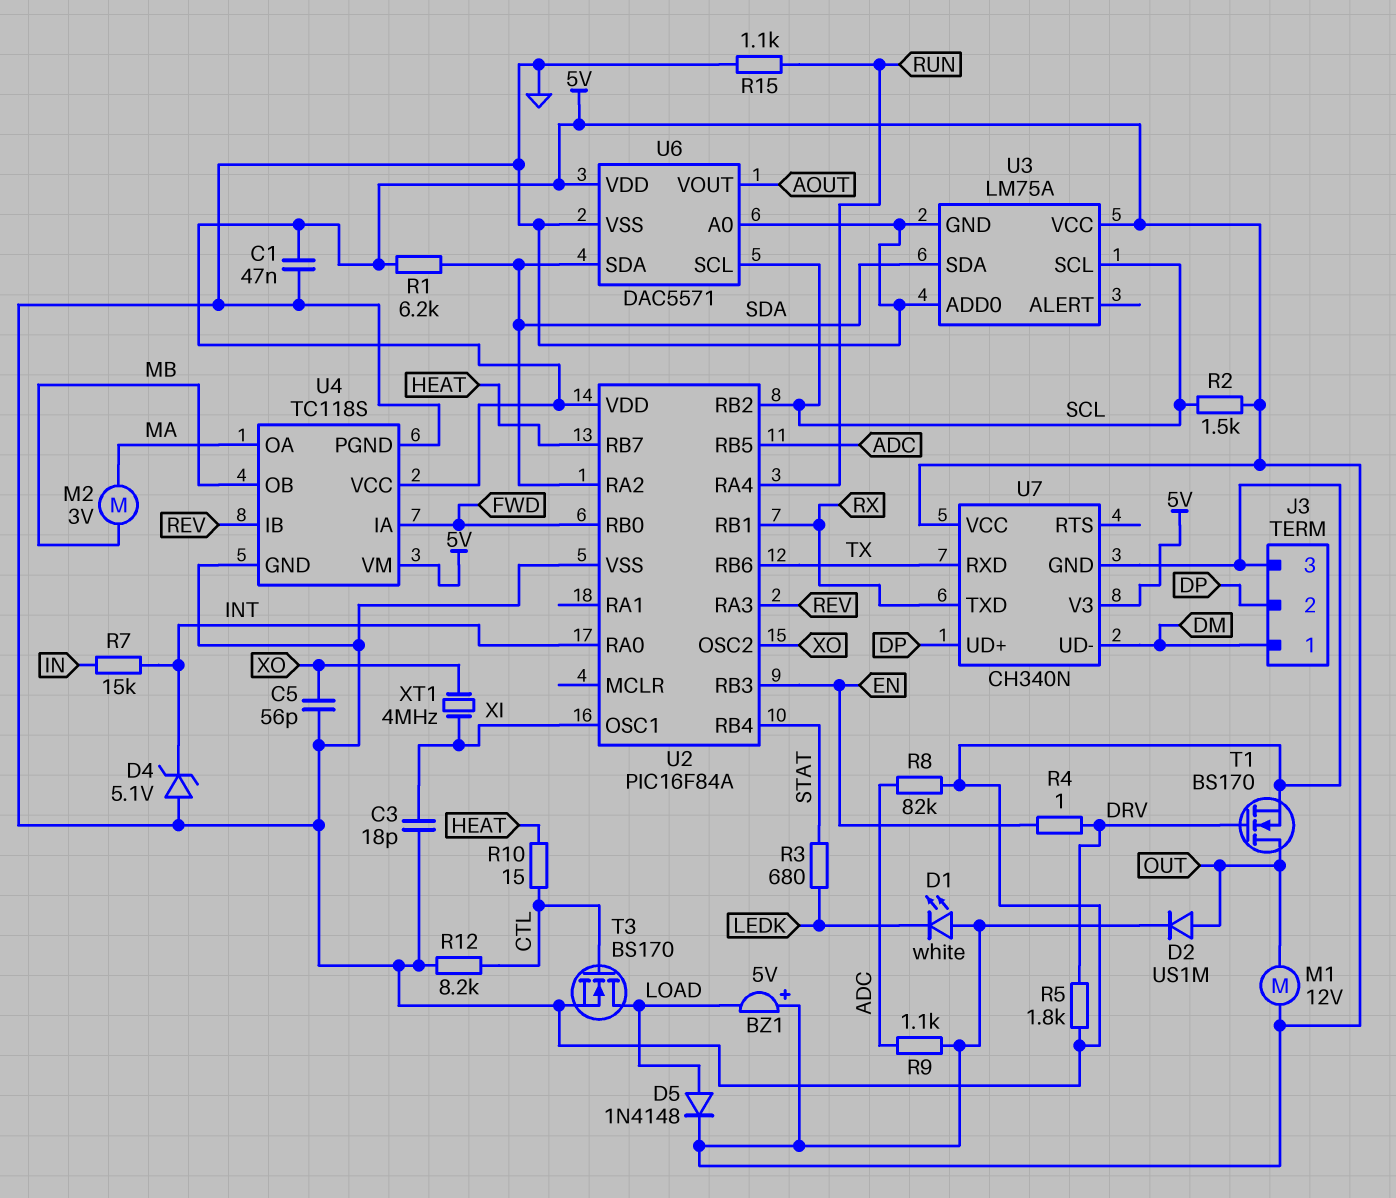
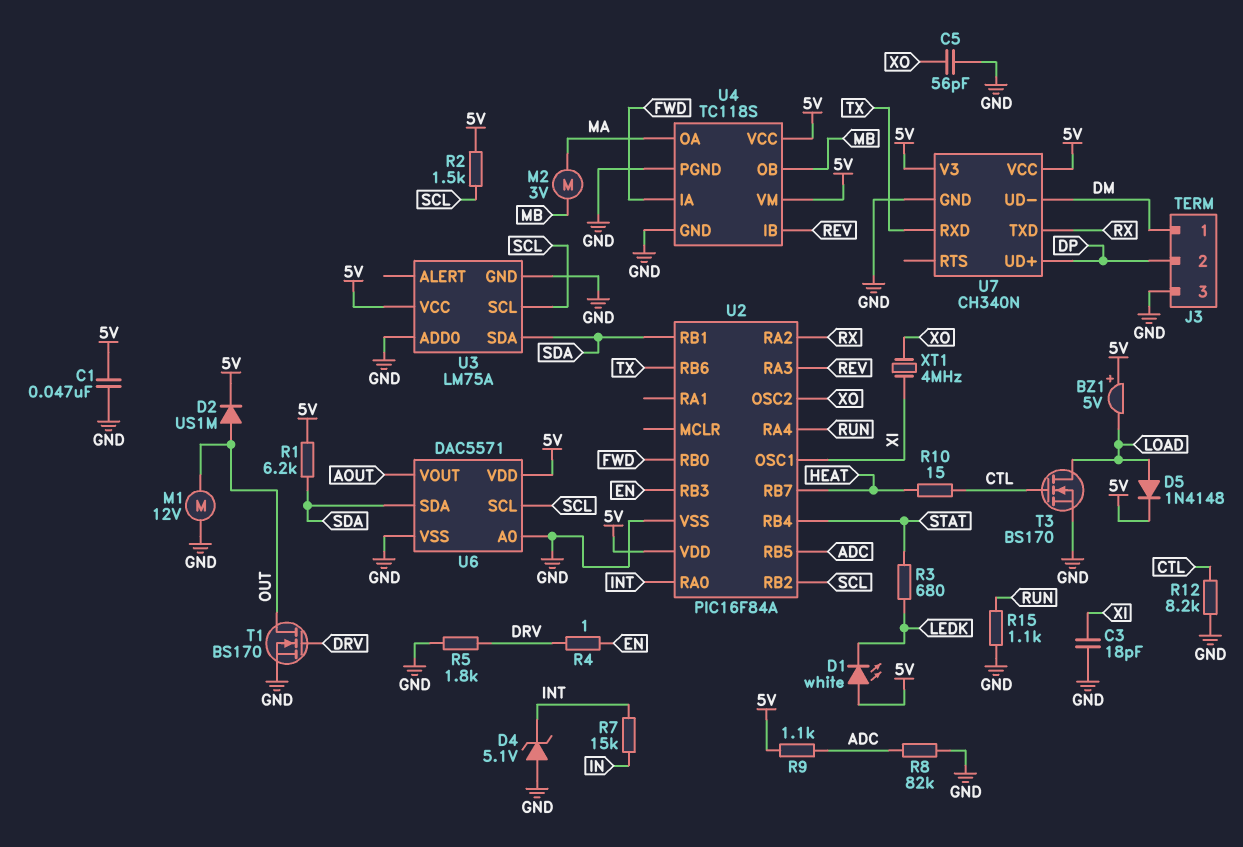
M1: motor 12V (5V, OUT) -> motor 12V (GND, OUT)
U2 pin RA2: SDA -> RX
U2 pin RB1: RX -> SDA

